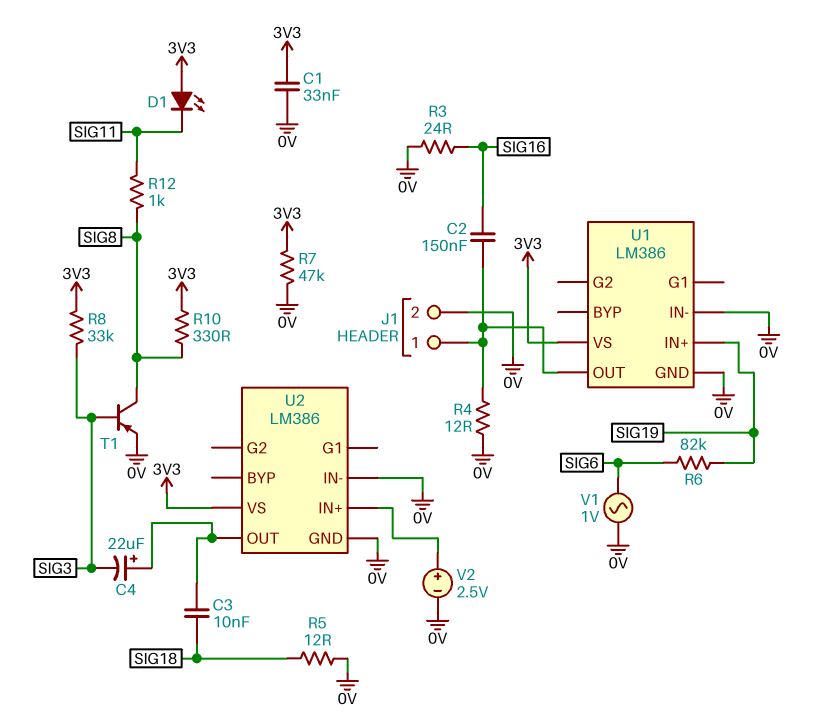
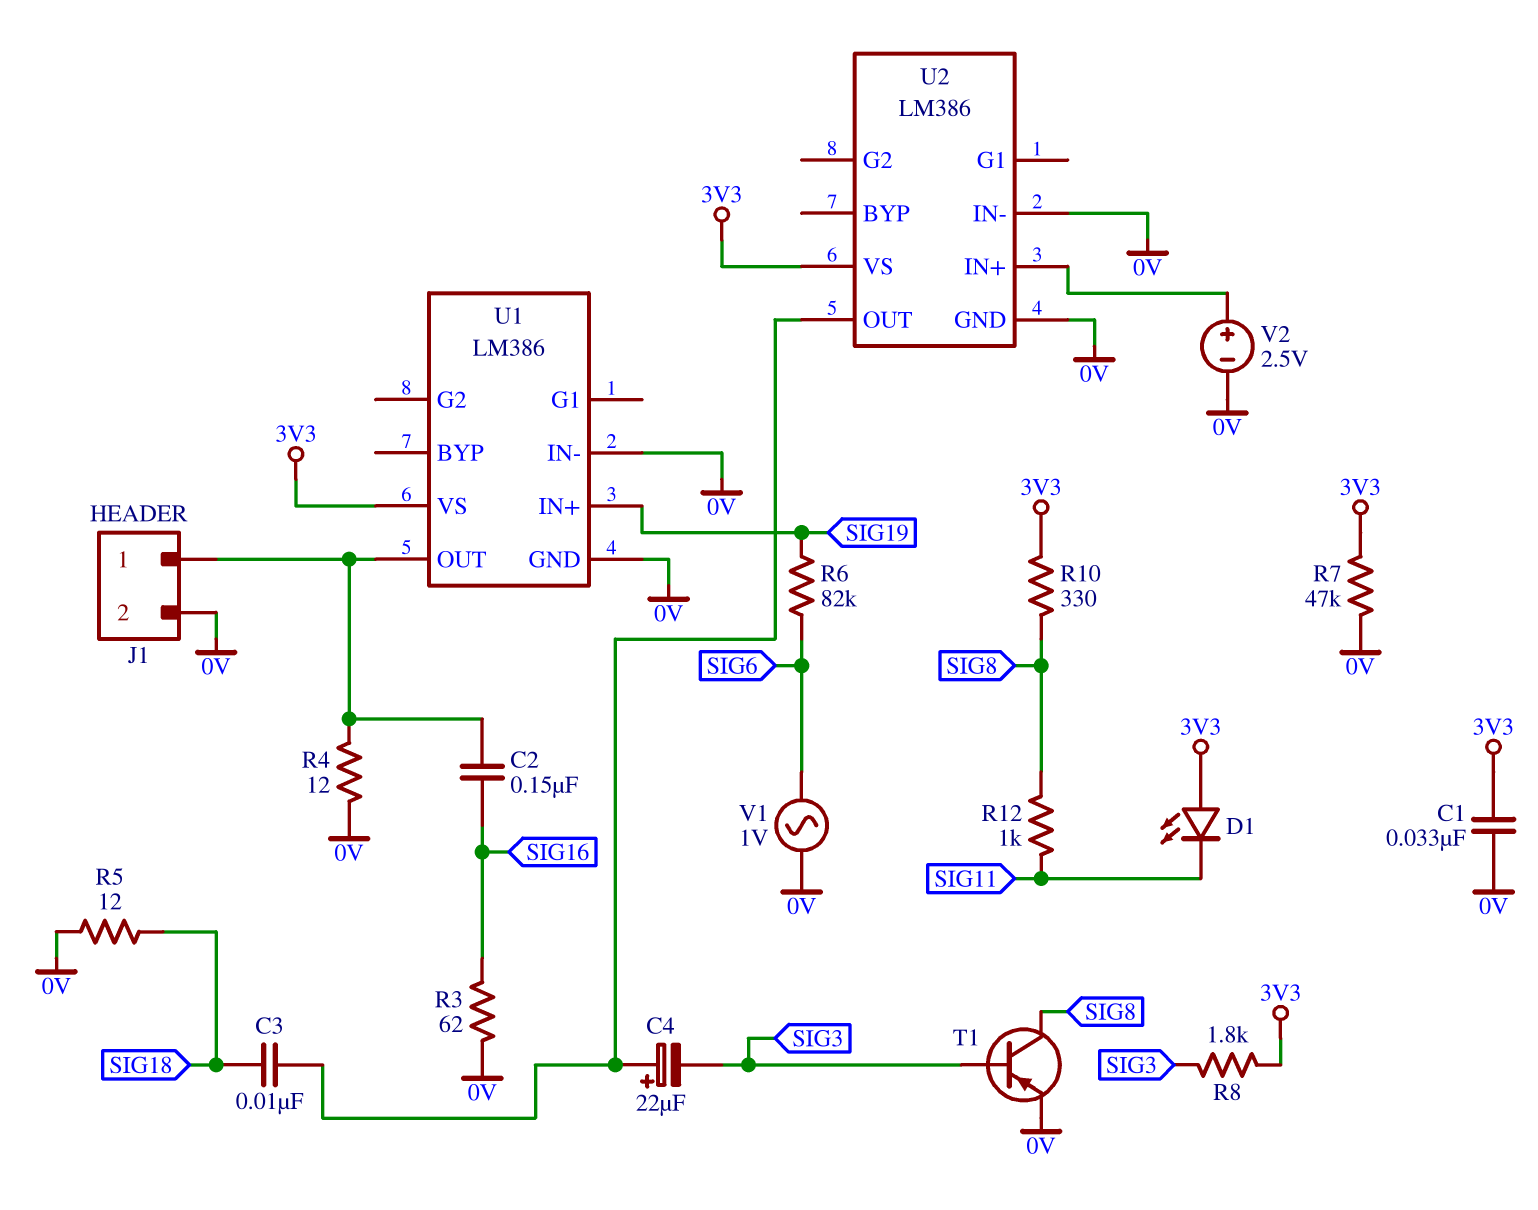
R3: 24 (0V, SIG16) -> 62 (0V, SIG16)
R8: 33k (3V3, SIG3) -> 1.8k (3V3, SIG3)

